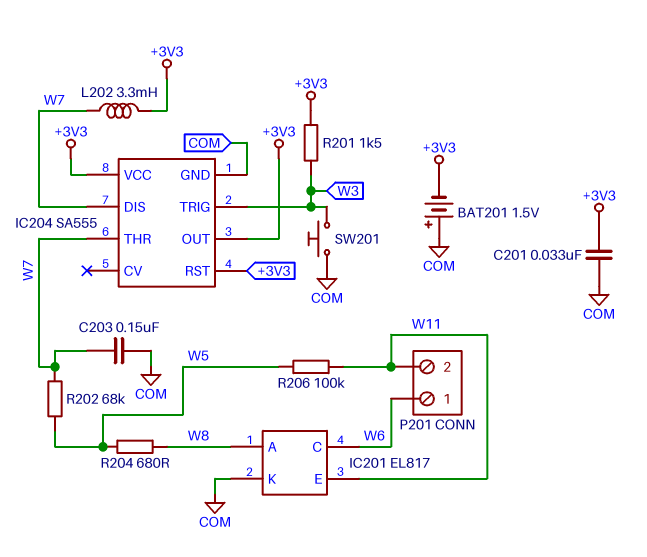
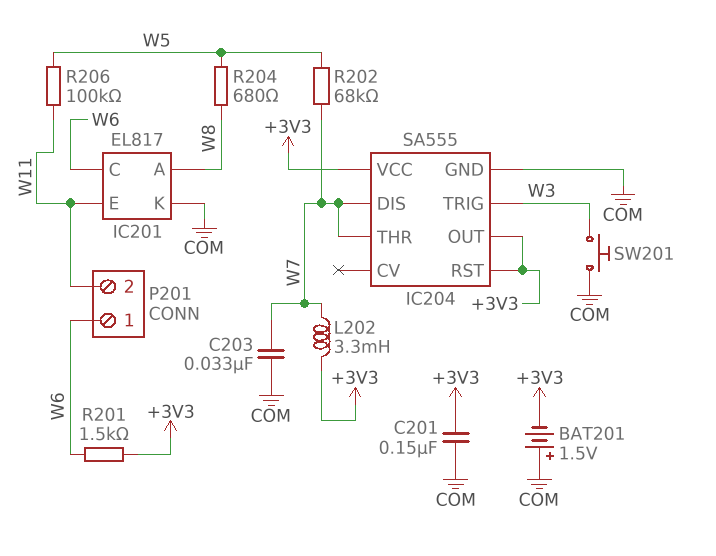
C201: 33nF (+3V3, COM) -> 150nF (+3V3, COM)
C203: 150nF (COM, W7) -> 33nF (COM, W7)
R201: 1.5k (+3V3, W3) -> 1.5k (+3V3, W6)

